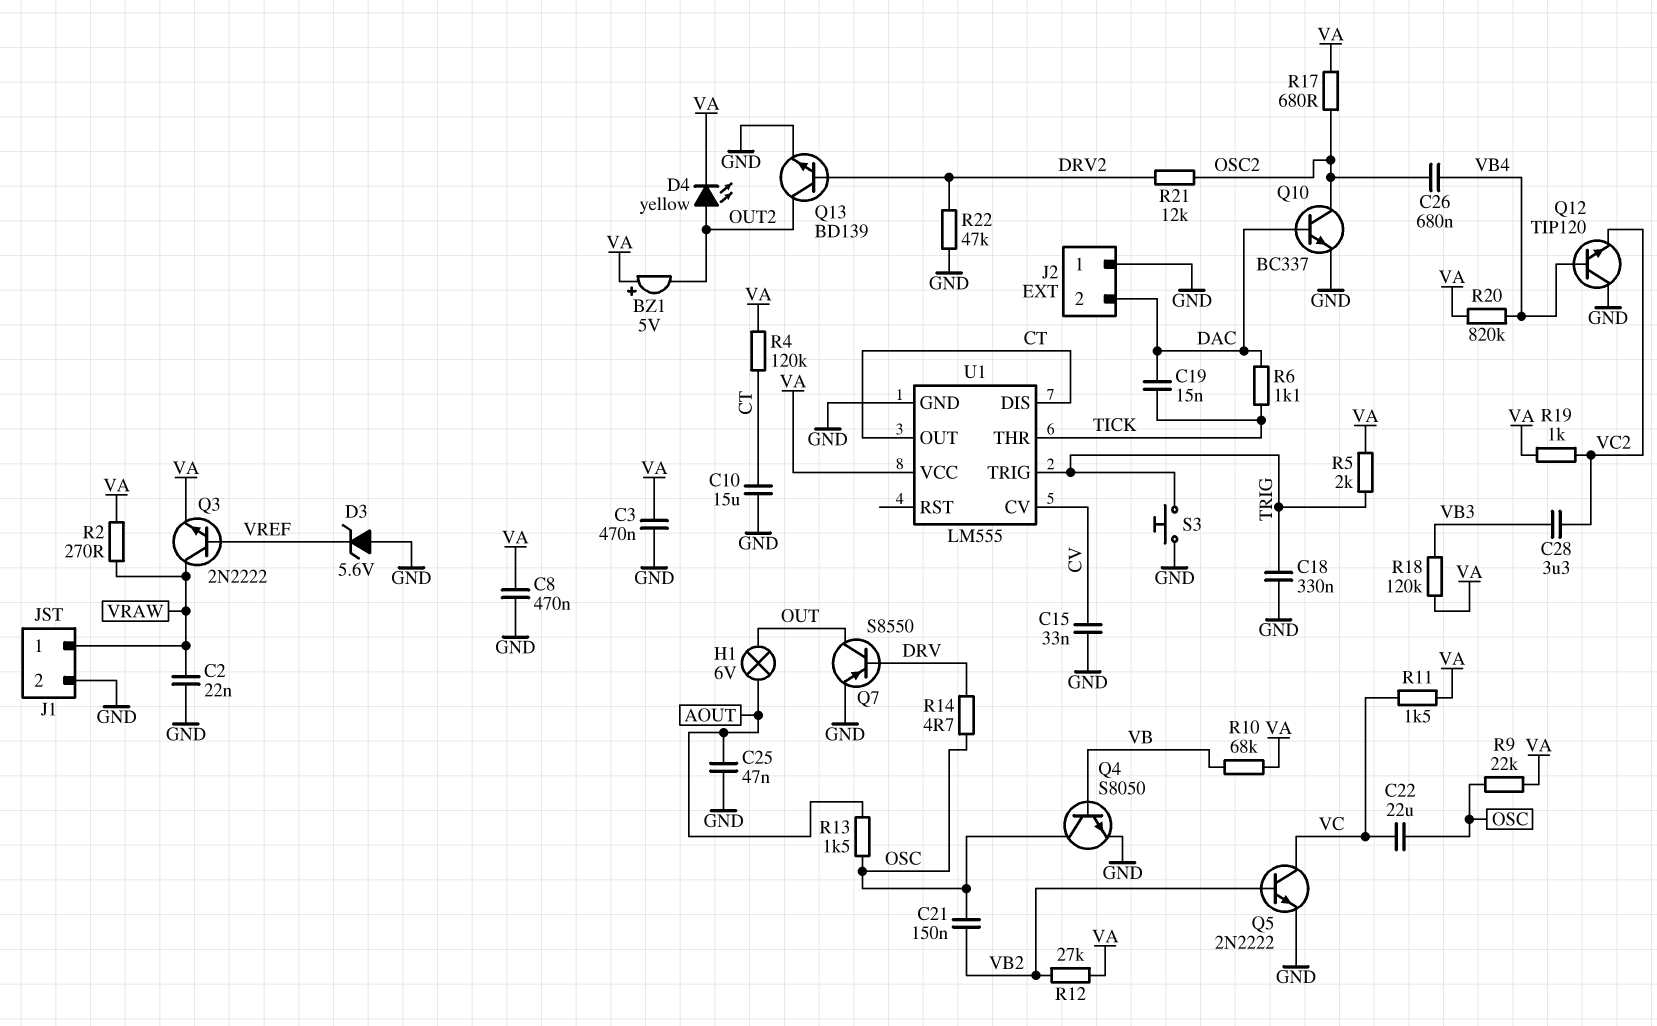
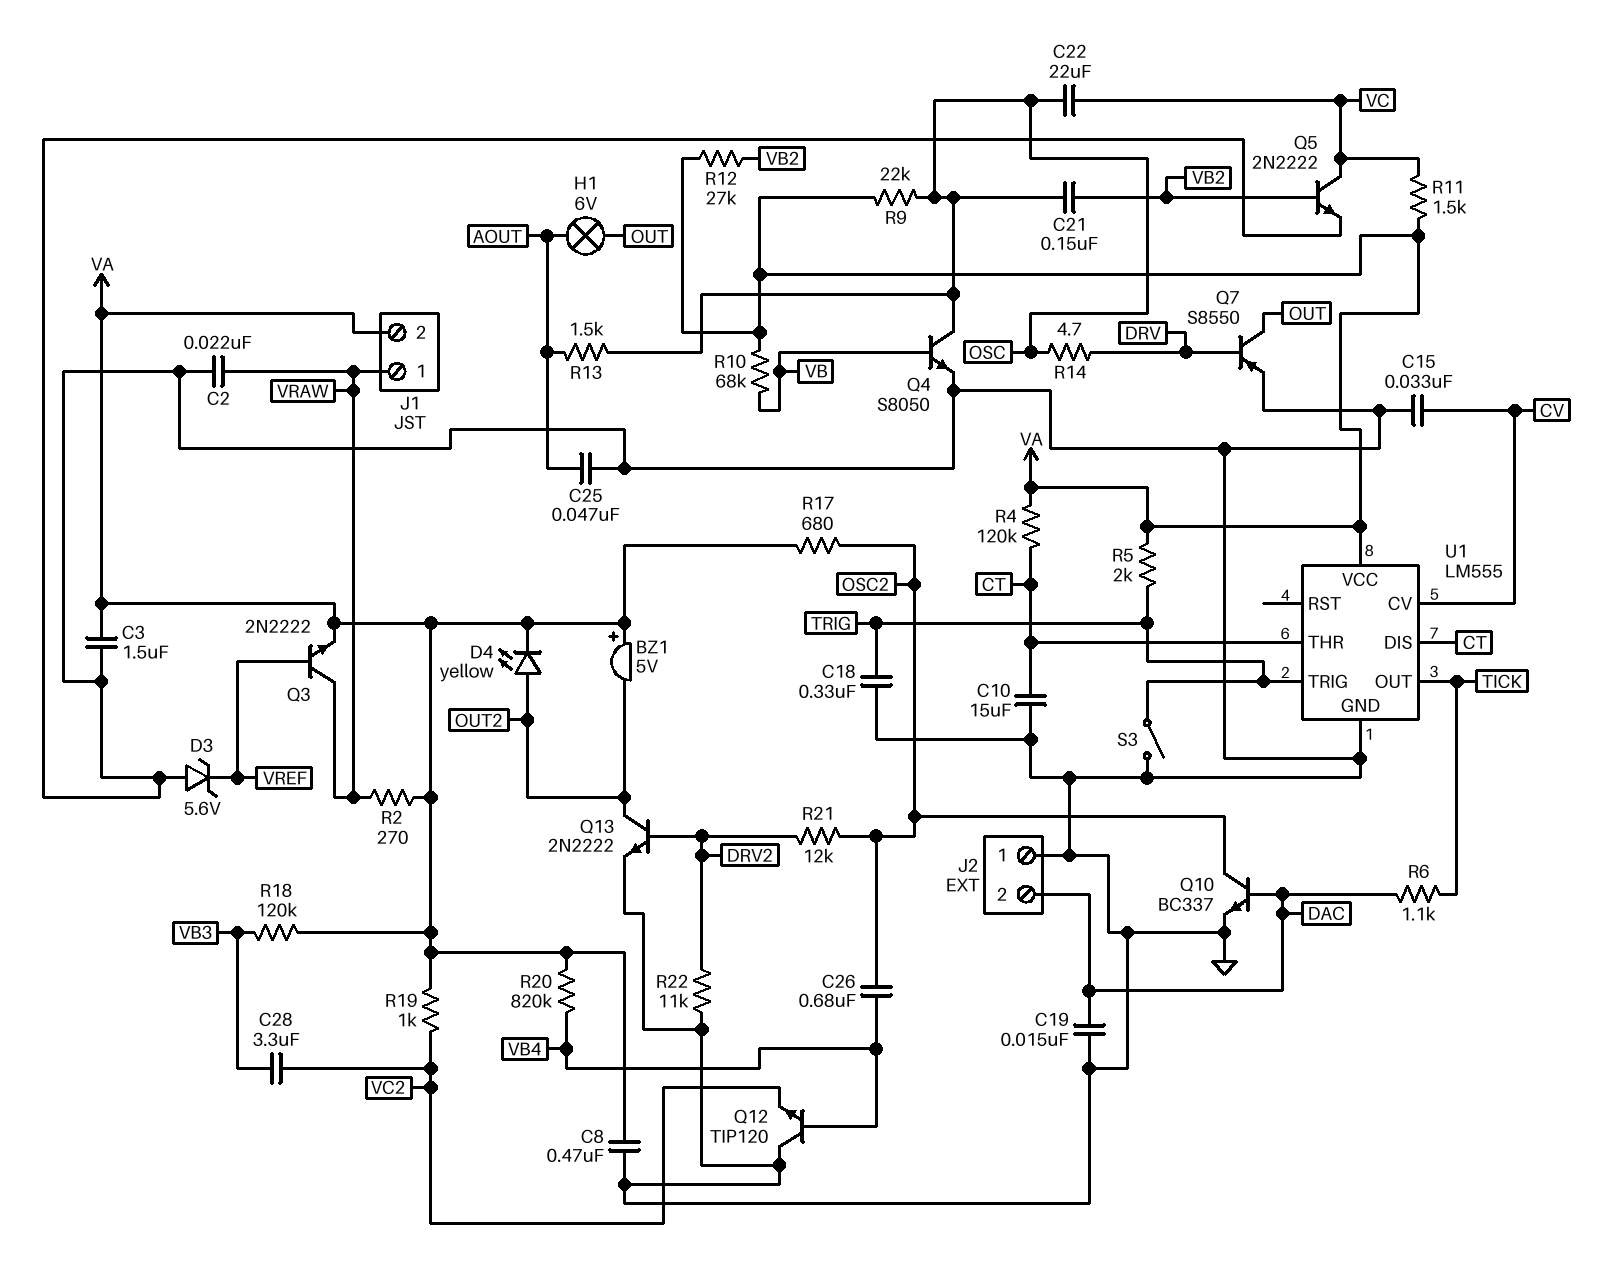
C3: 470nF (GND, VA) -> 1.5uF (GND, VA)
C19: 15nF (DAC, TICK) -> 15nF (DAC, GND)
J1 pin 2: GND -> VA
Q13: NPN BD139 (B DRV2, C OUT2, E GND) -> NPN 2N2222 (B DRV2, C OUT2, E GND)
R22: 47k (DRV2, GND) -> 11k (DRV2, GND)
S3: button (GND, TRIG) -> switch (GND, TRIG)
U1 pin OUT: CT -> TICK
U1 pin THR: TICK -> CT

